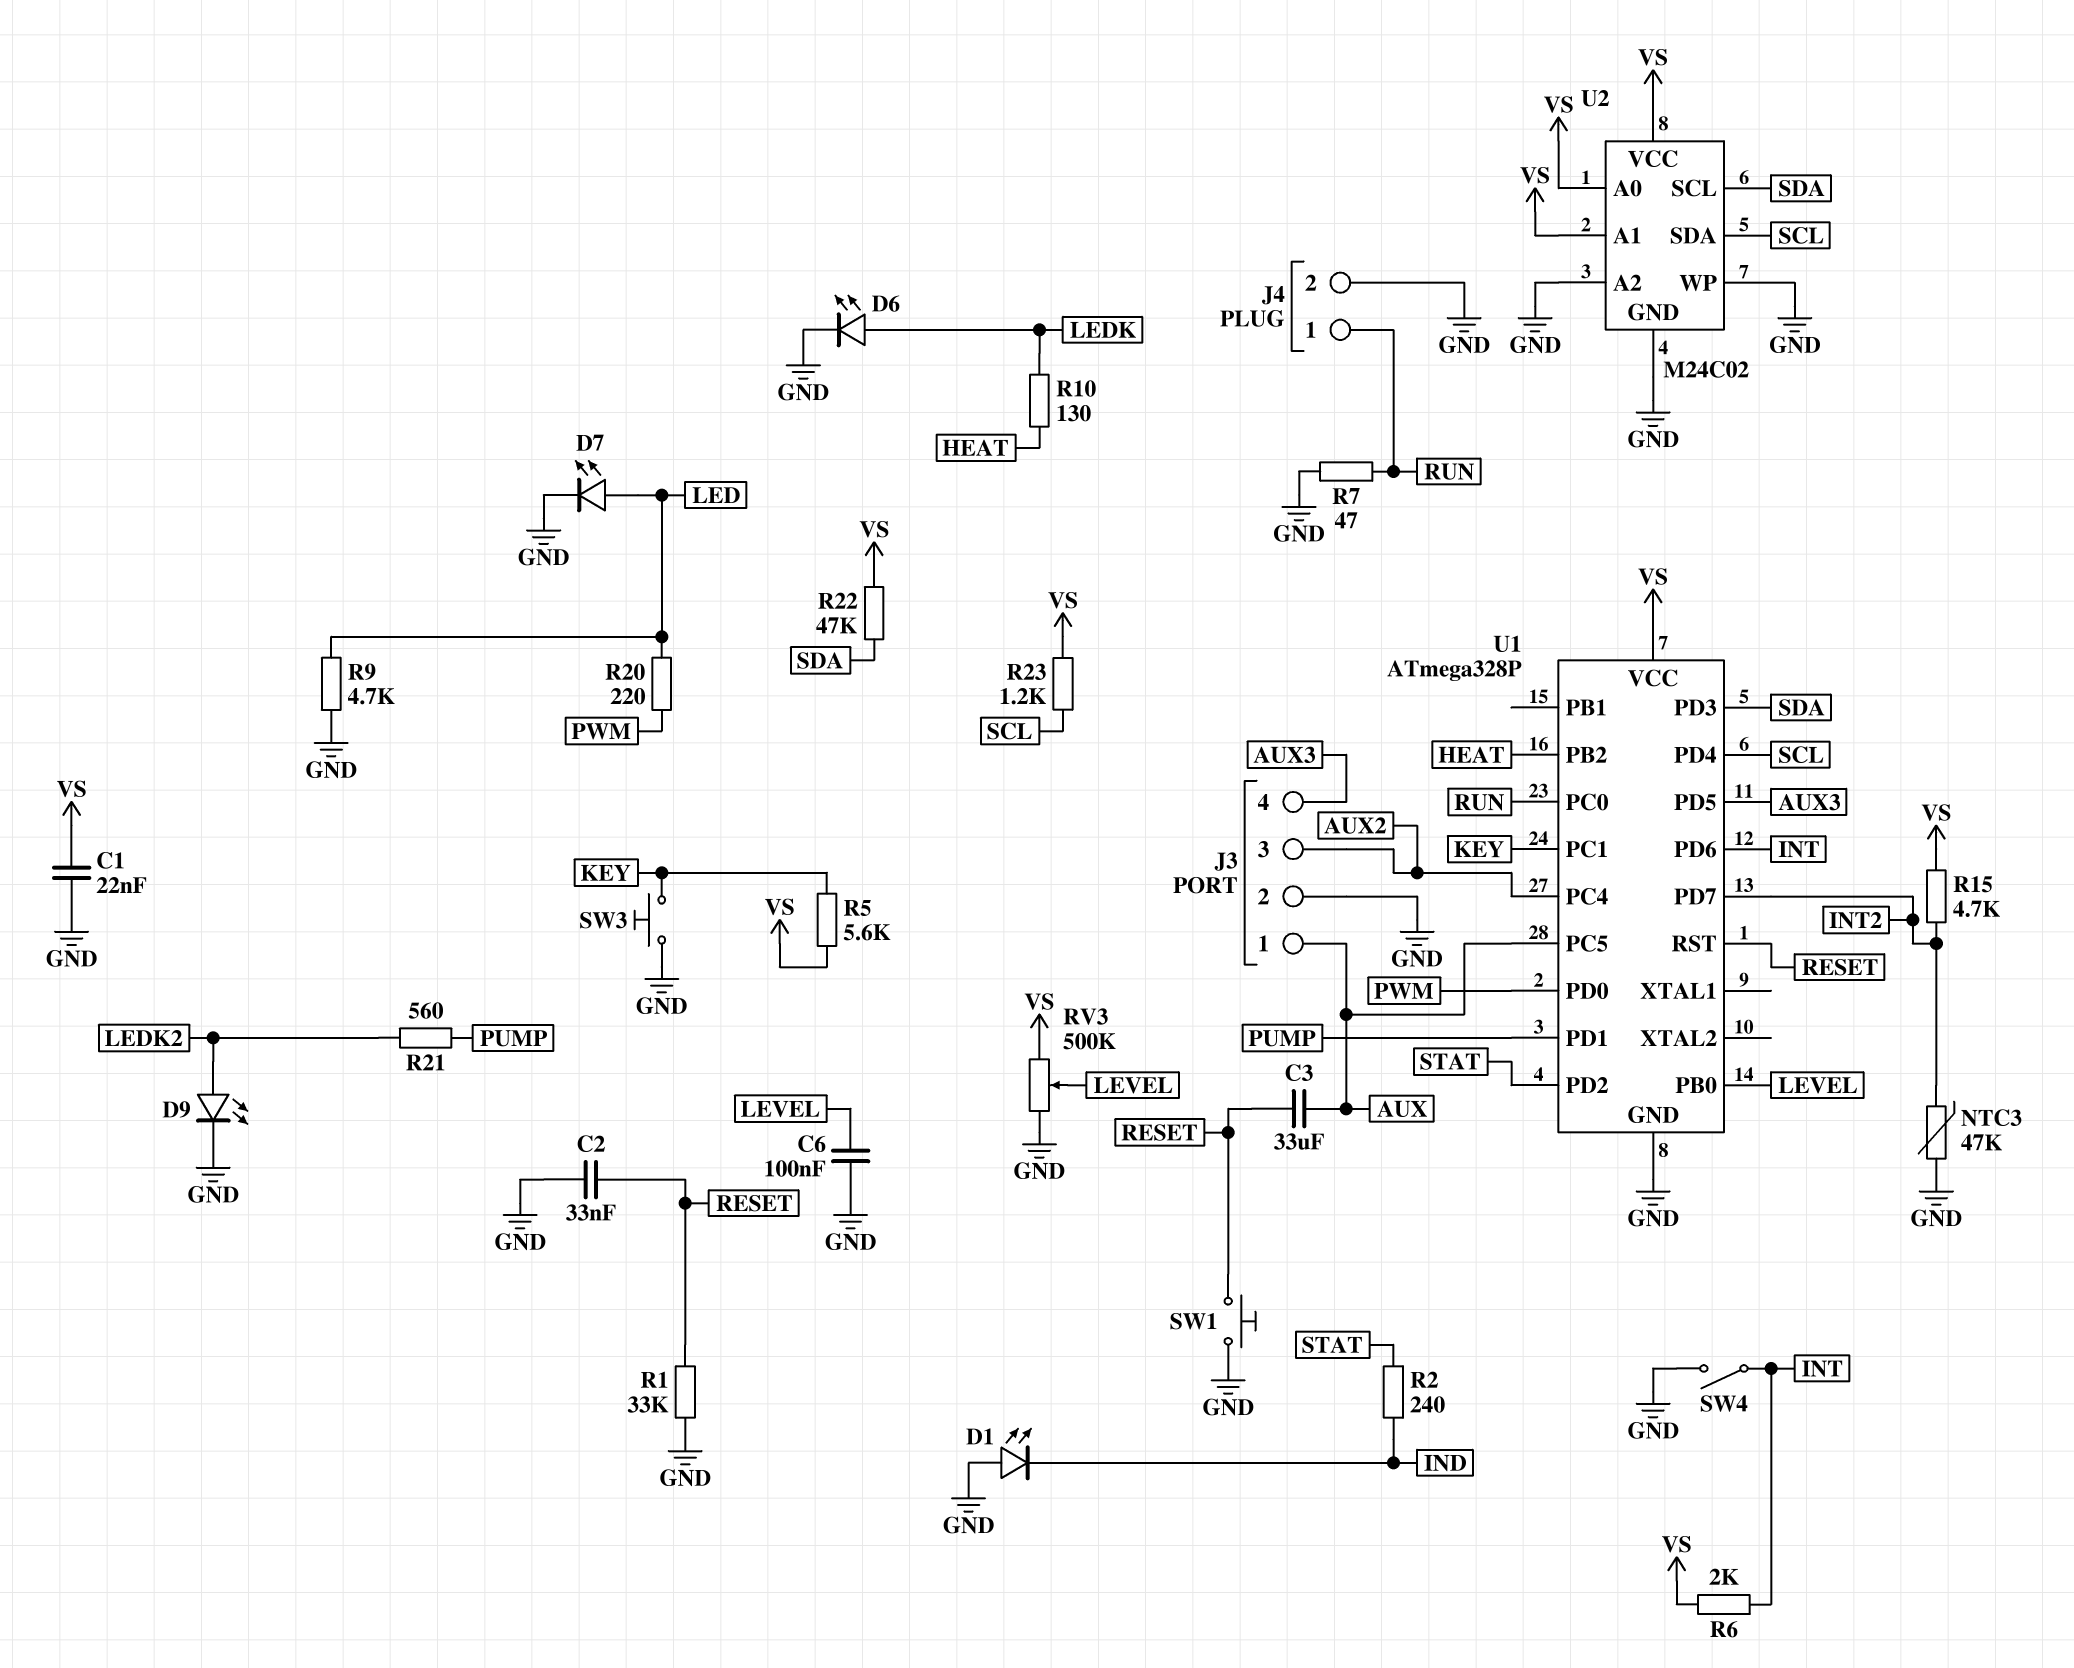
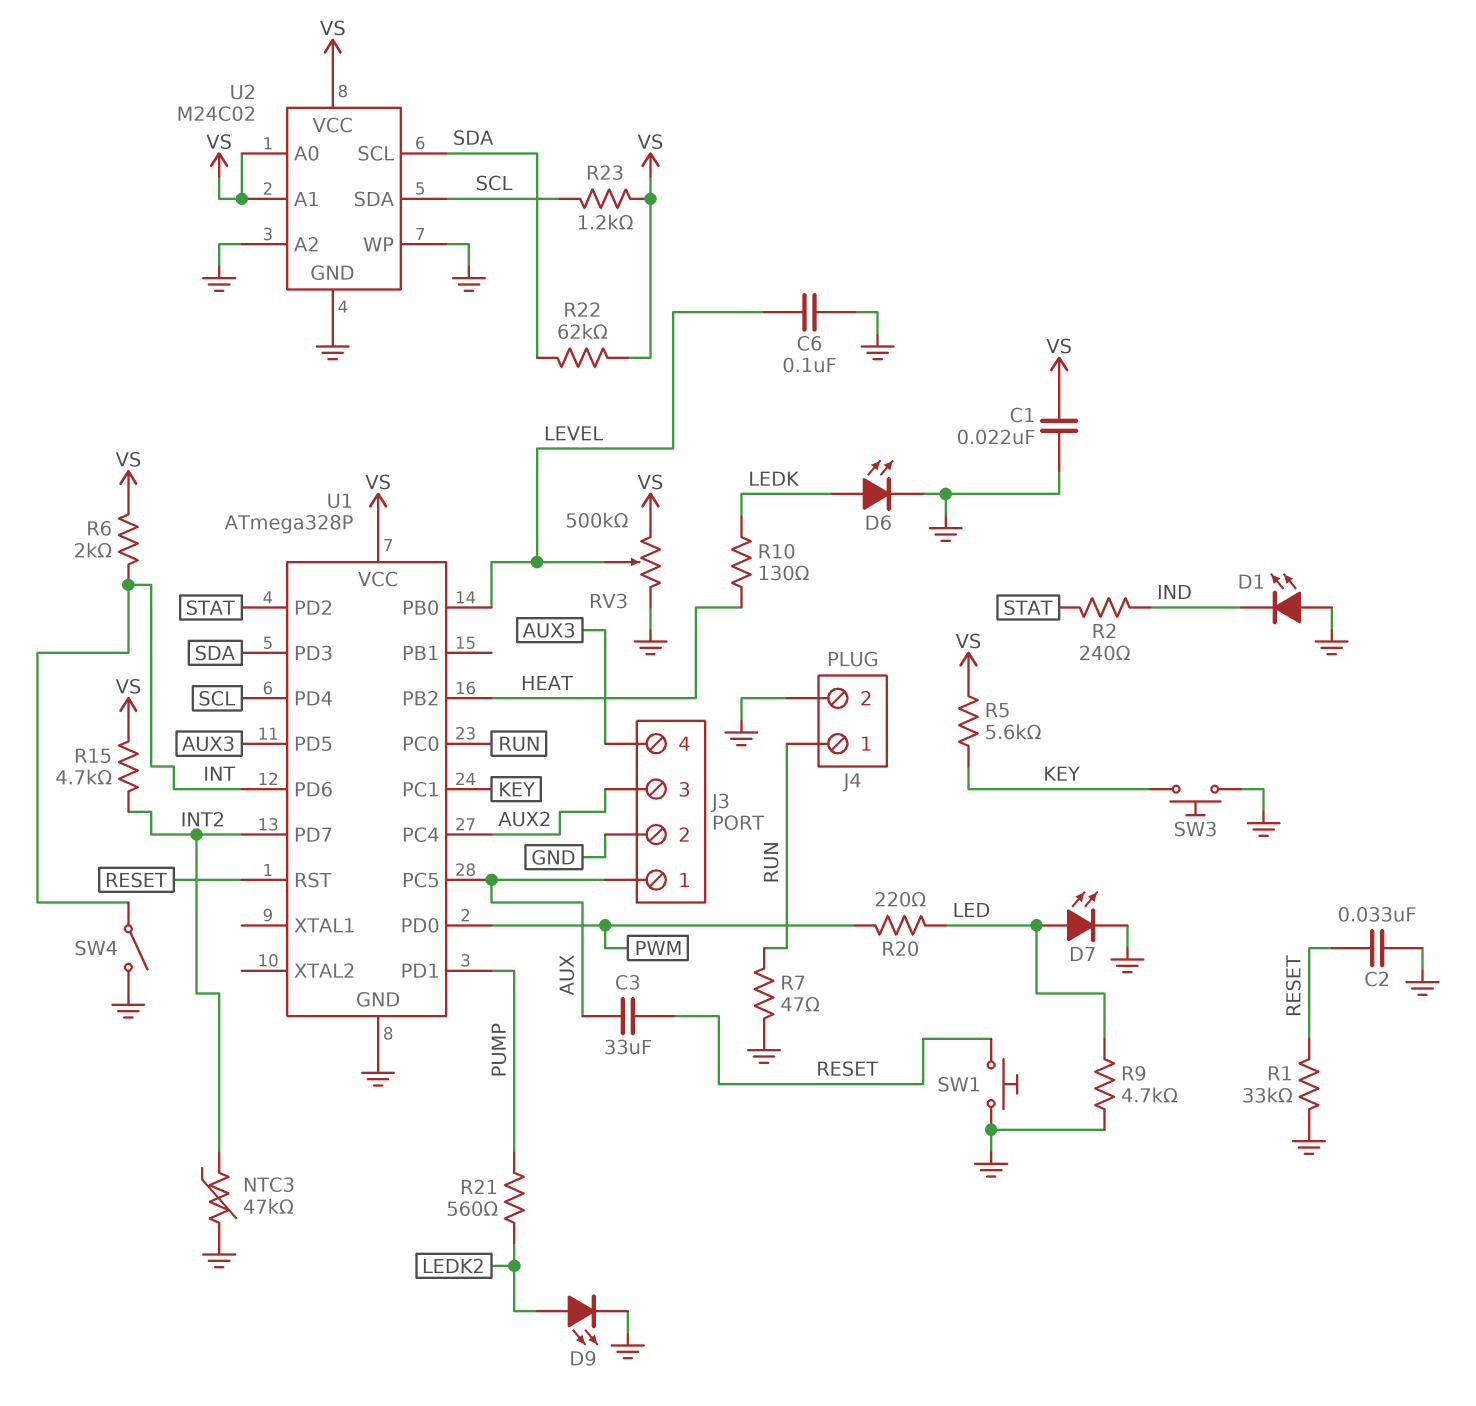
R22: 47k (SDA, VS) -> 62k (SDA, VS)

